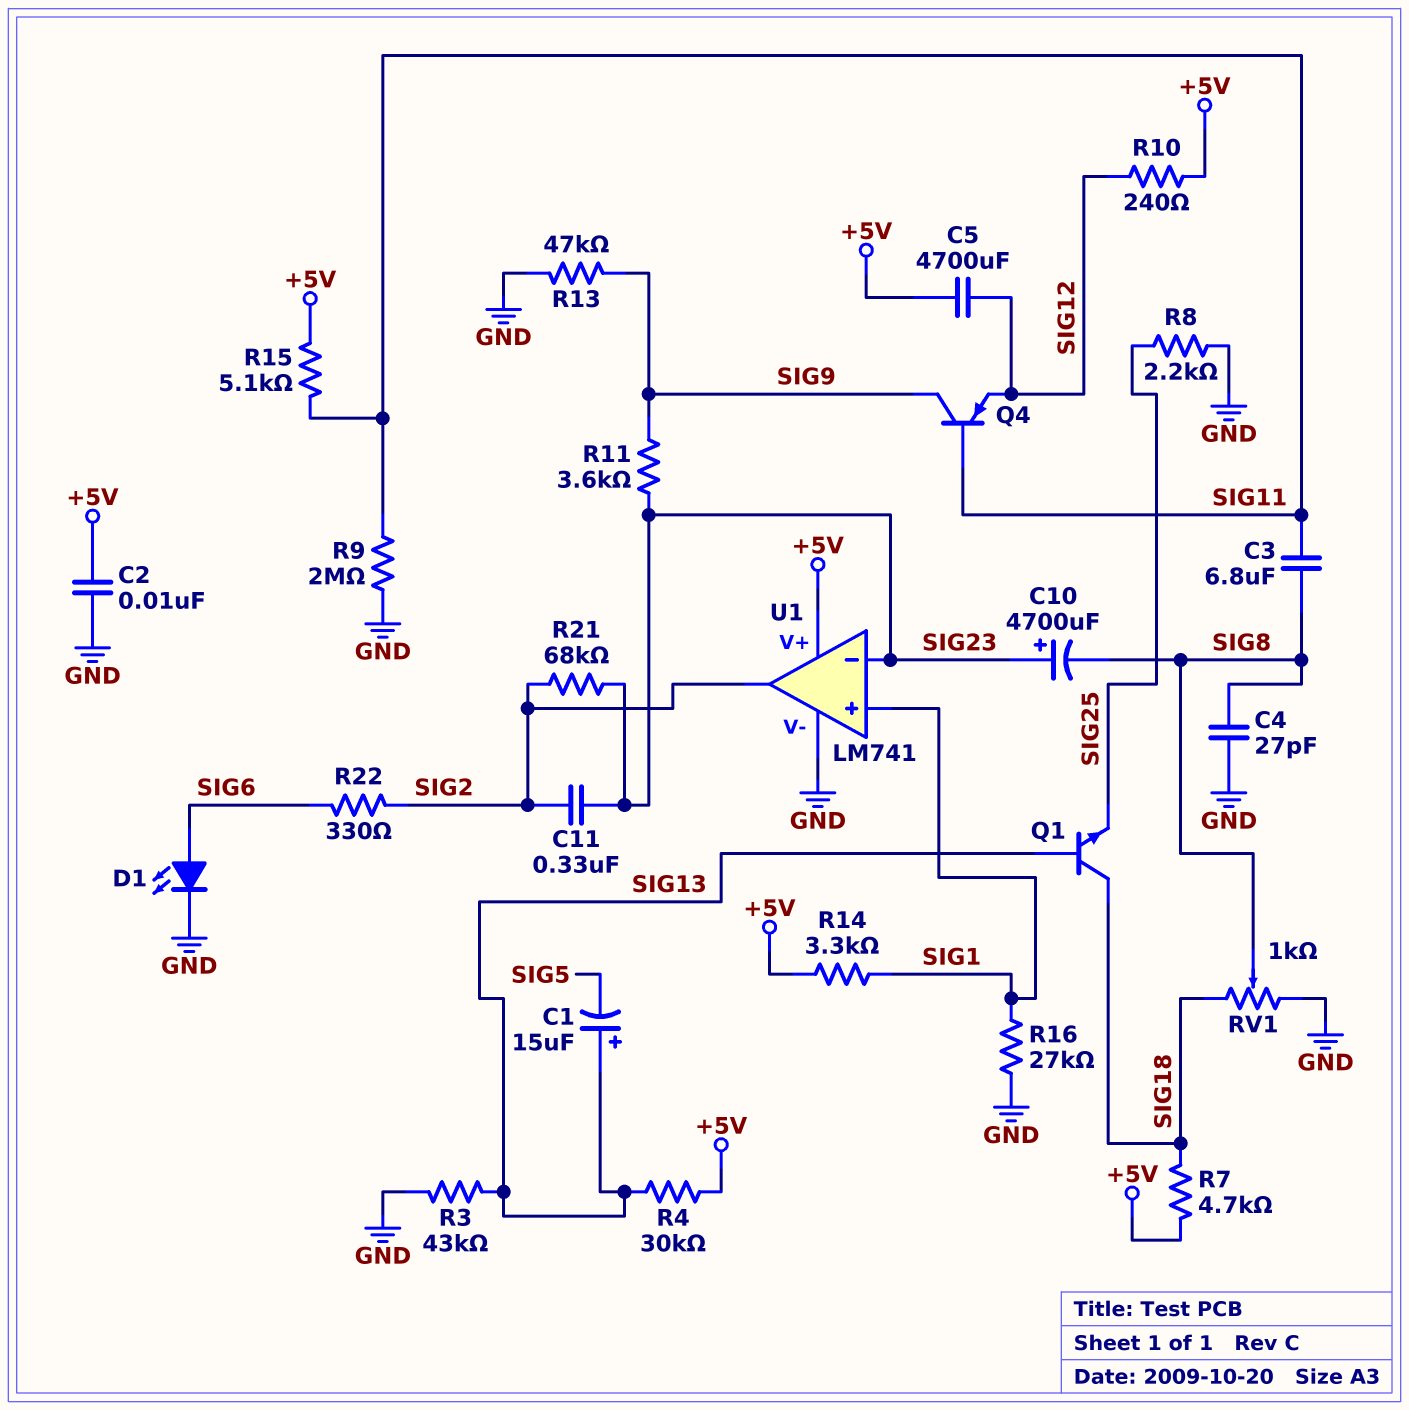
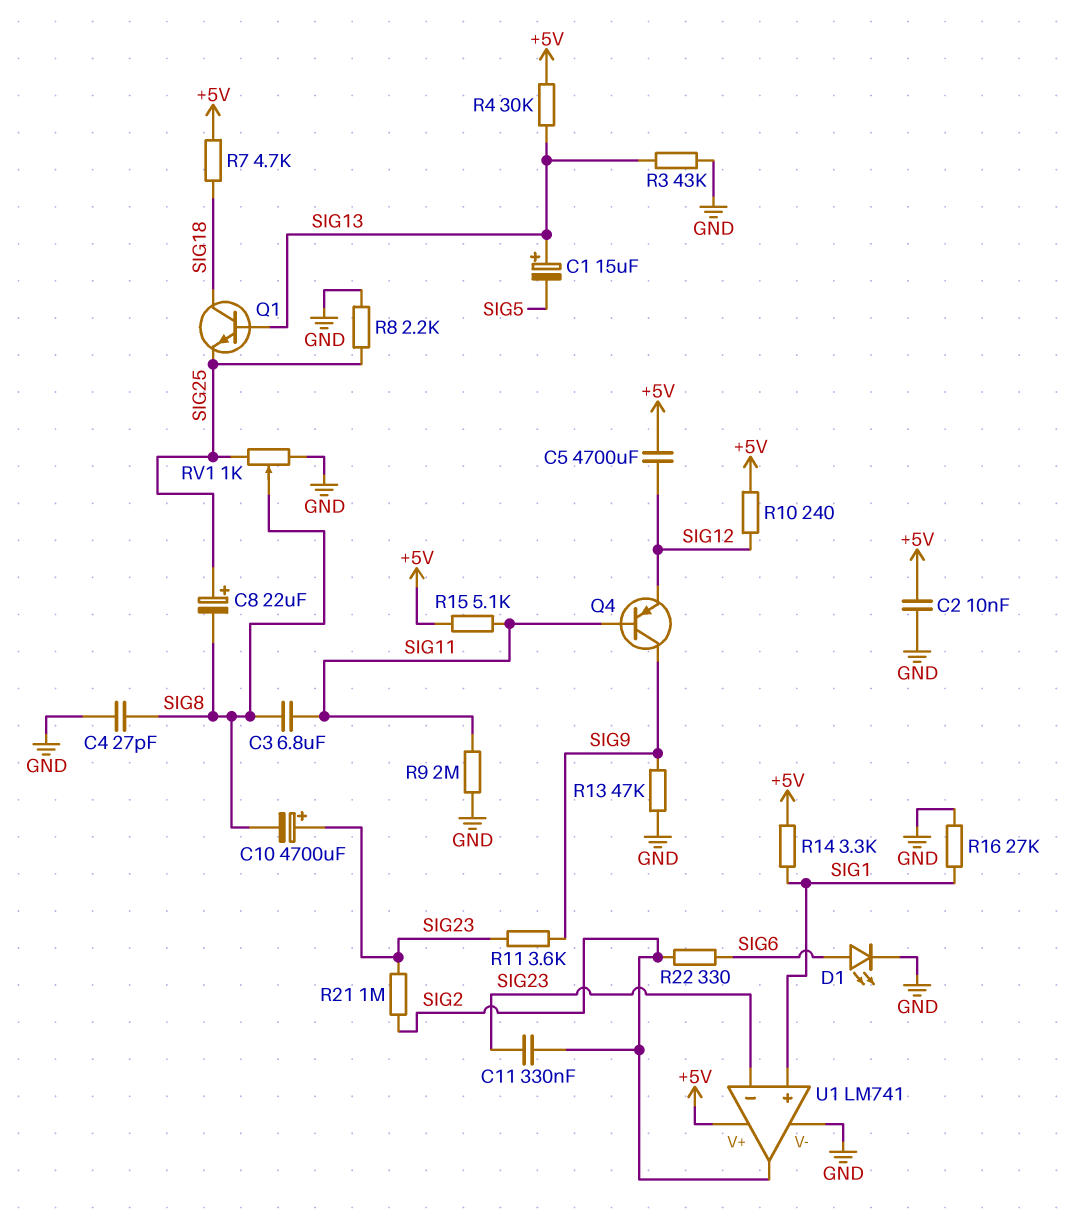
C8: none -> 22uF (plus SIG25, minus SIG8)
R21: 68k (SIG2, SIG23) -> 1M (SIG2, SIG23)
RV1: 1k (GND, SIG18, wiper SIG8) -> 1k (GND, SIG25, wiper SIG8)

